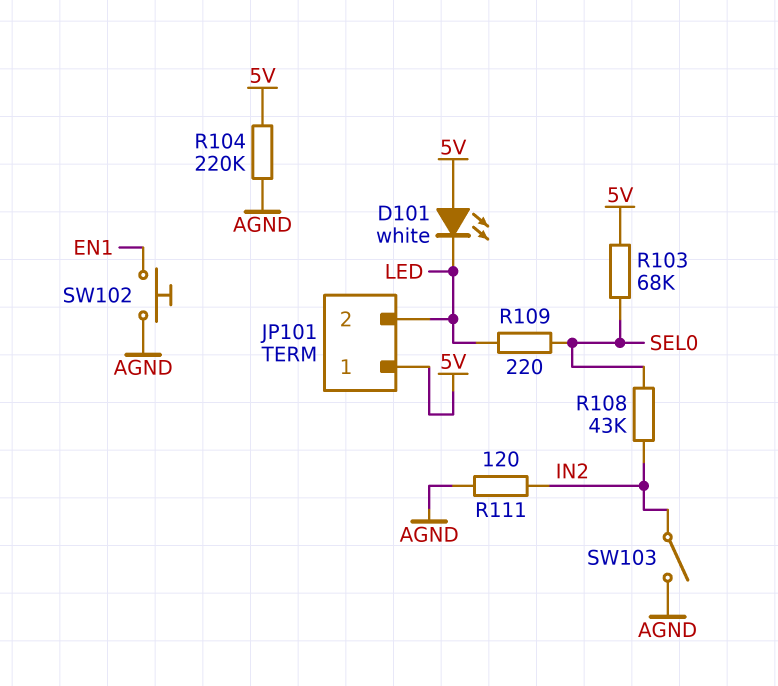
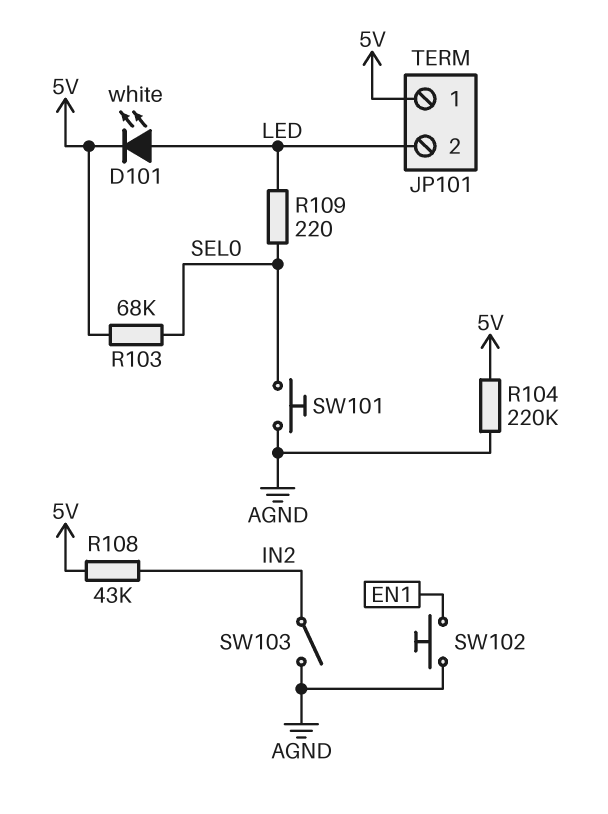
D101: LED white (A 5V, K LED) -> LED white (A LED, K 5V)
R108: 43k (IN2, SEL0) -> 43k (5V, IN2)
R111: 120 (AGND, IN2) -> none
SW101: none -> button (AGND, SEL0)

